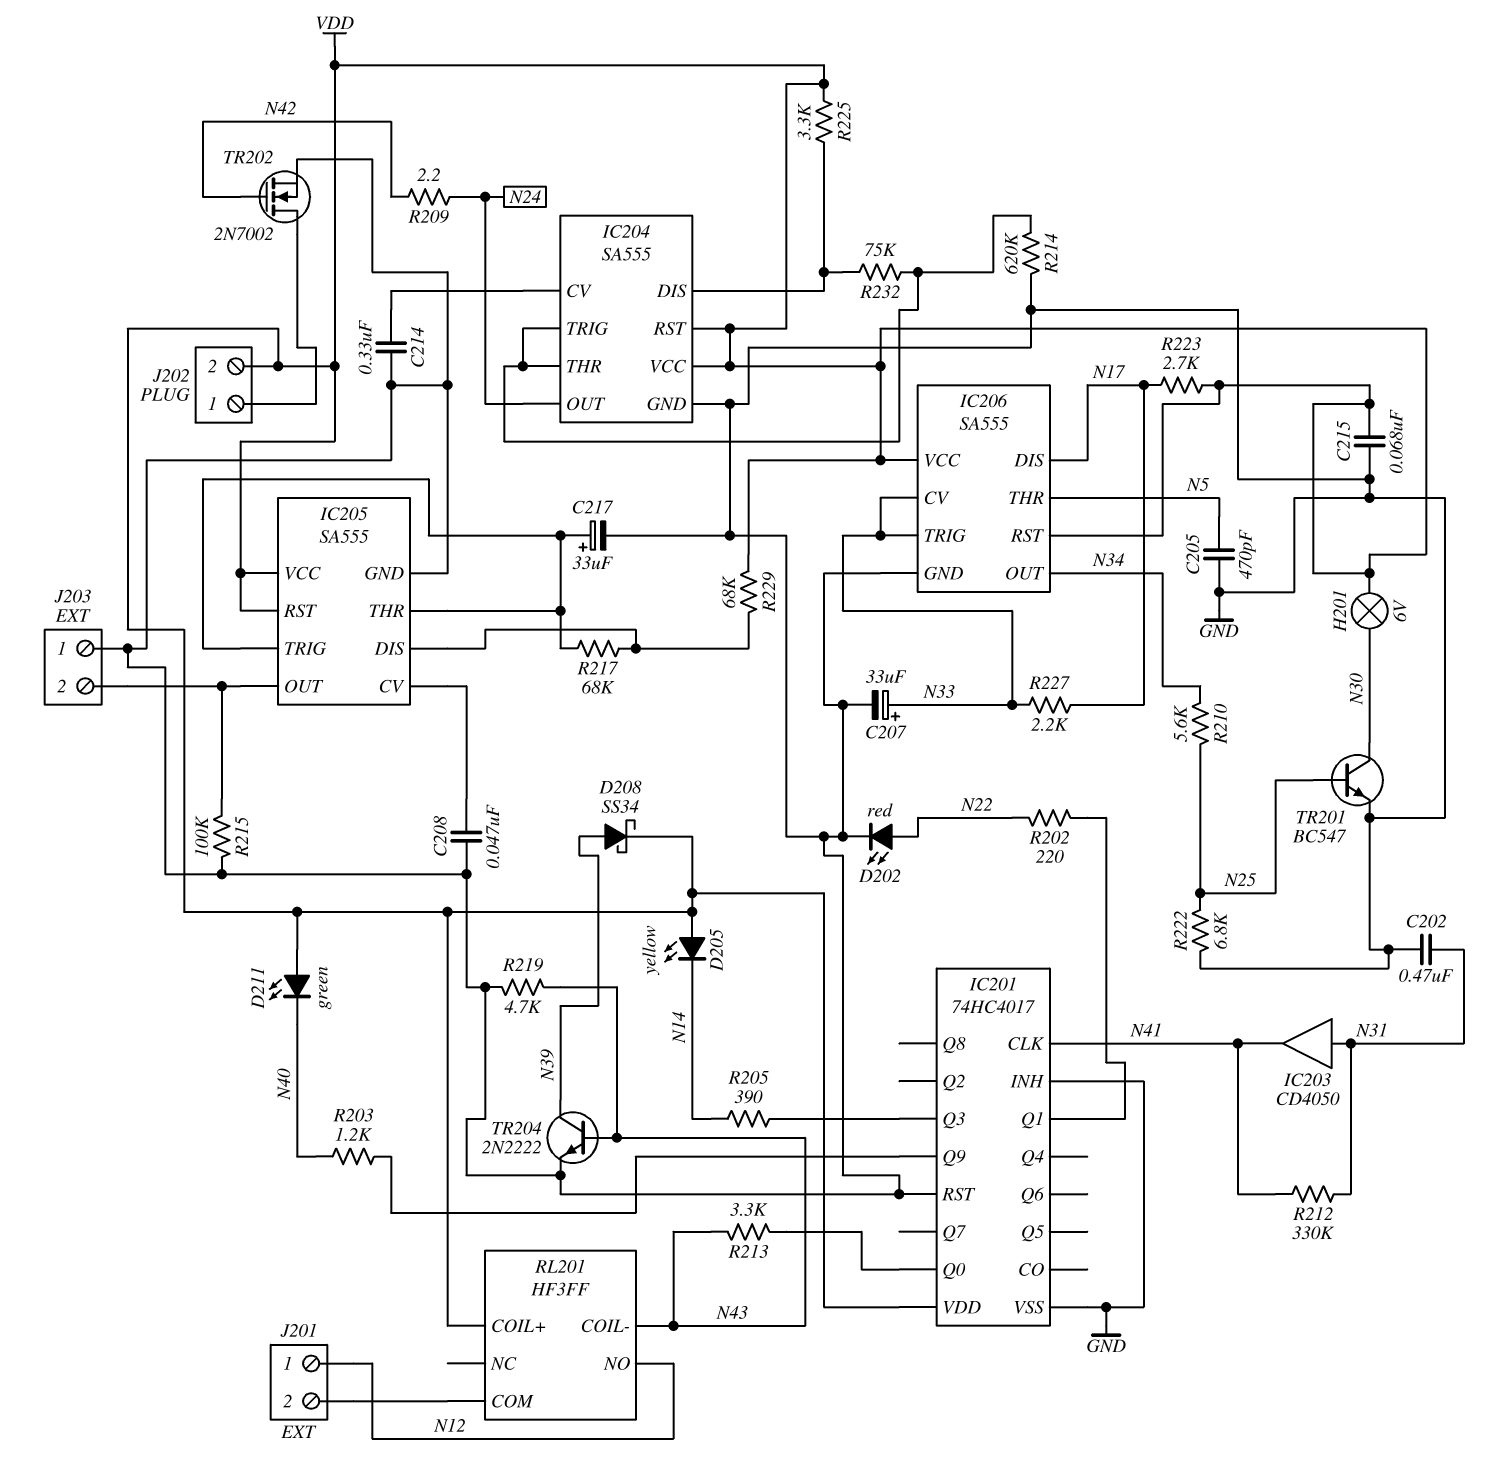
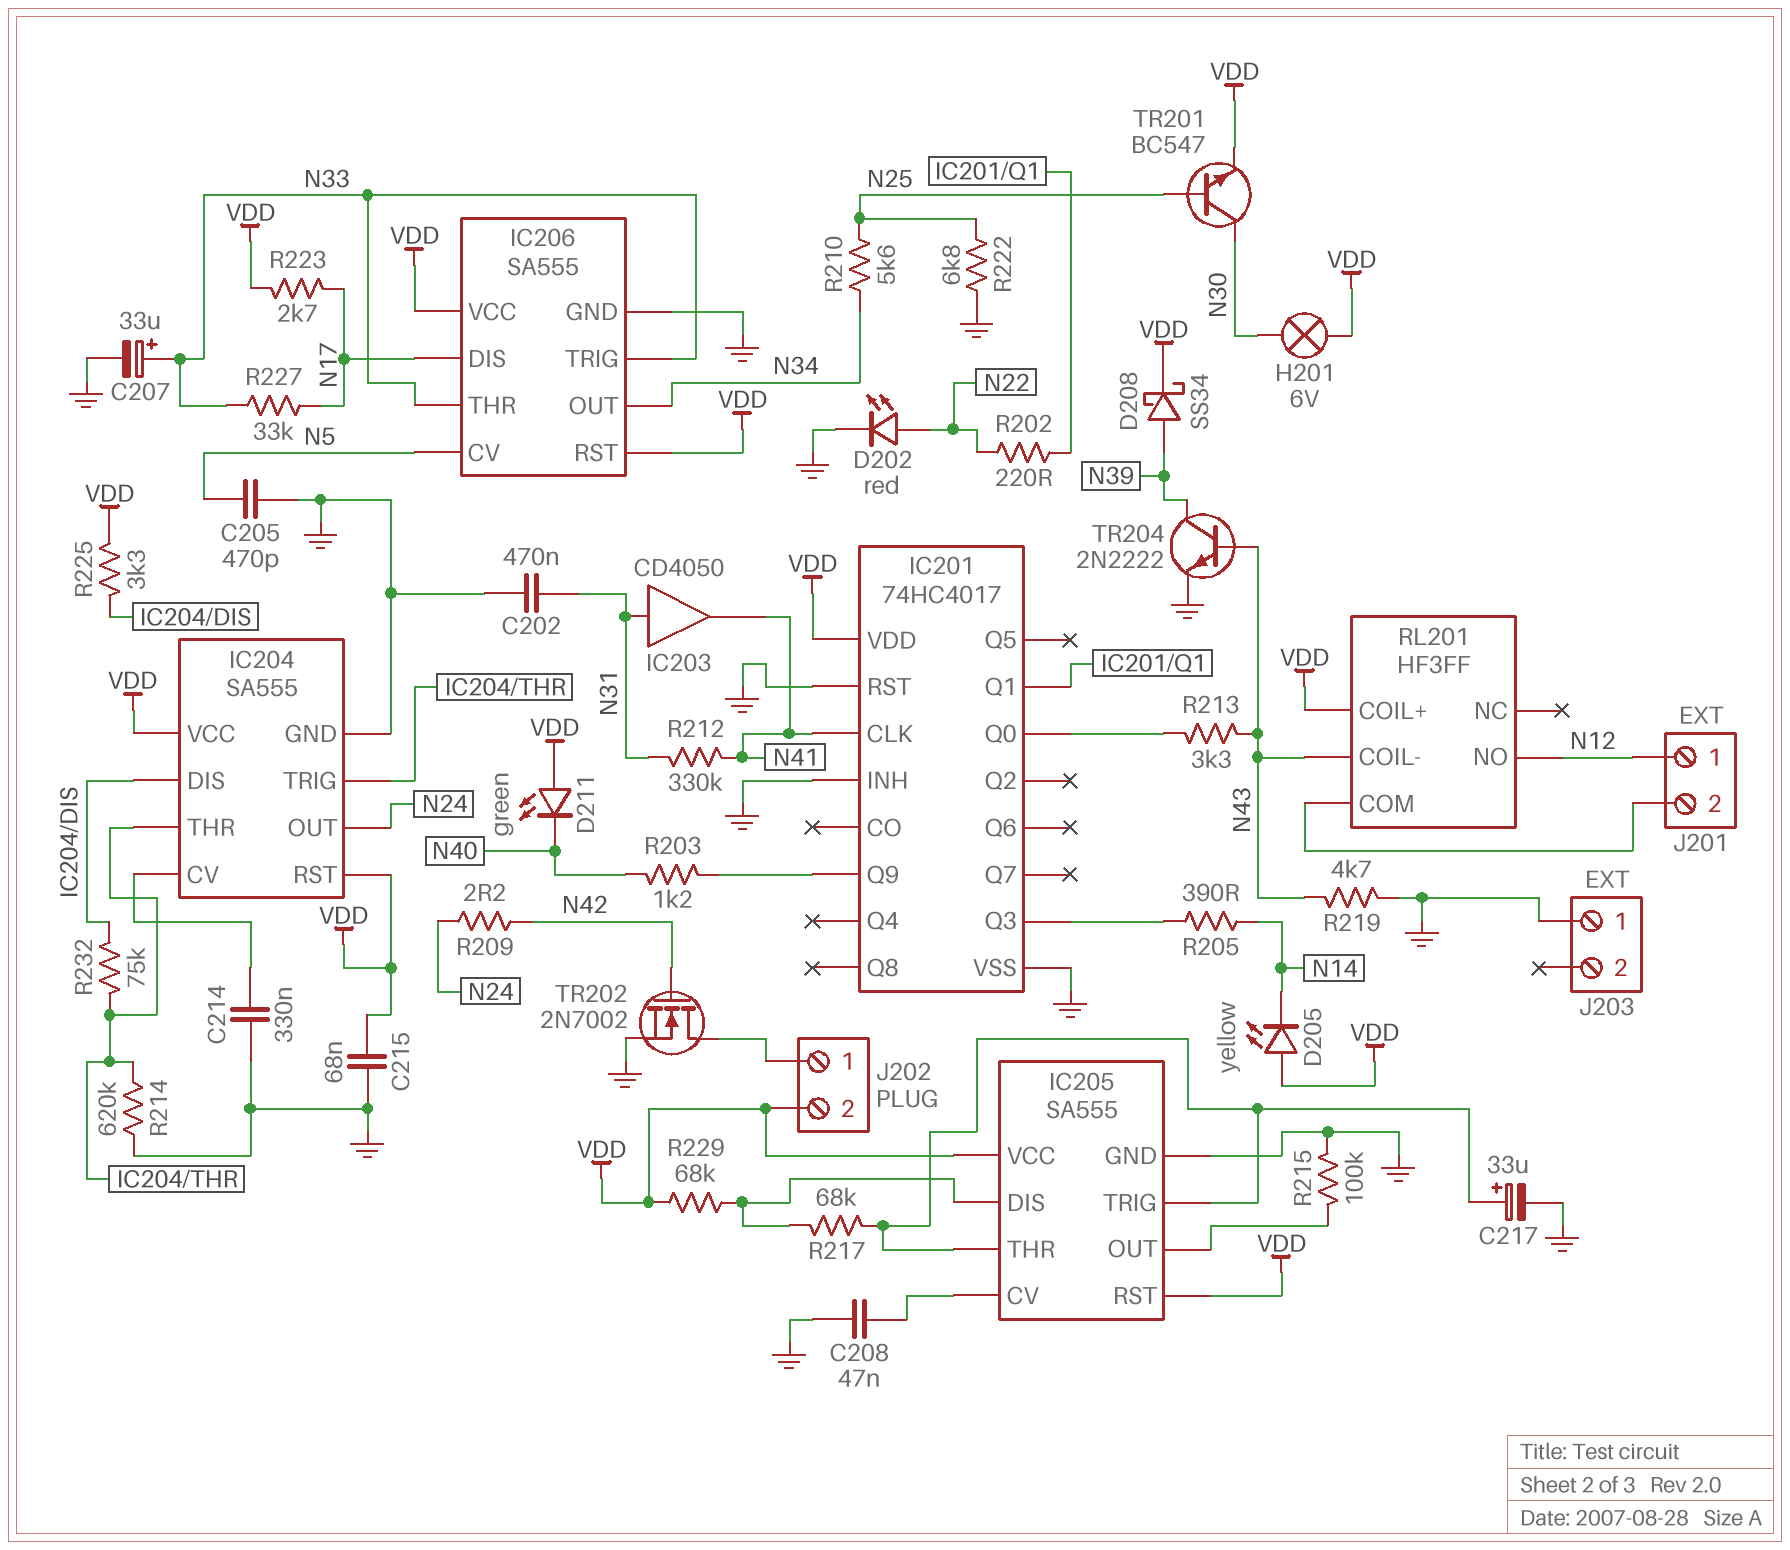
IC206 pin CV: N33 -> N5
IC206 pin THR: N5 -> N33
J203 pin 2: IC205/OUT -> none
R227: 2.2k (N17, N33) -> 33k (N17, N33)
TR201: NPN BC547 (B N25, C N30, E GND) -> NPN BC547 (B N25, C N30, E VDD)

